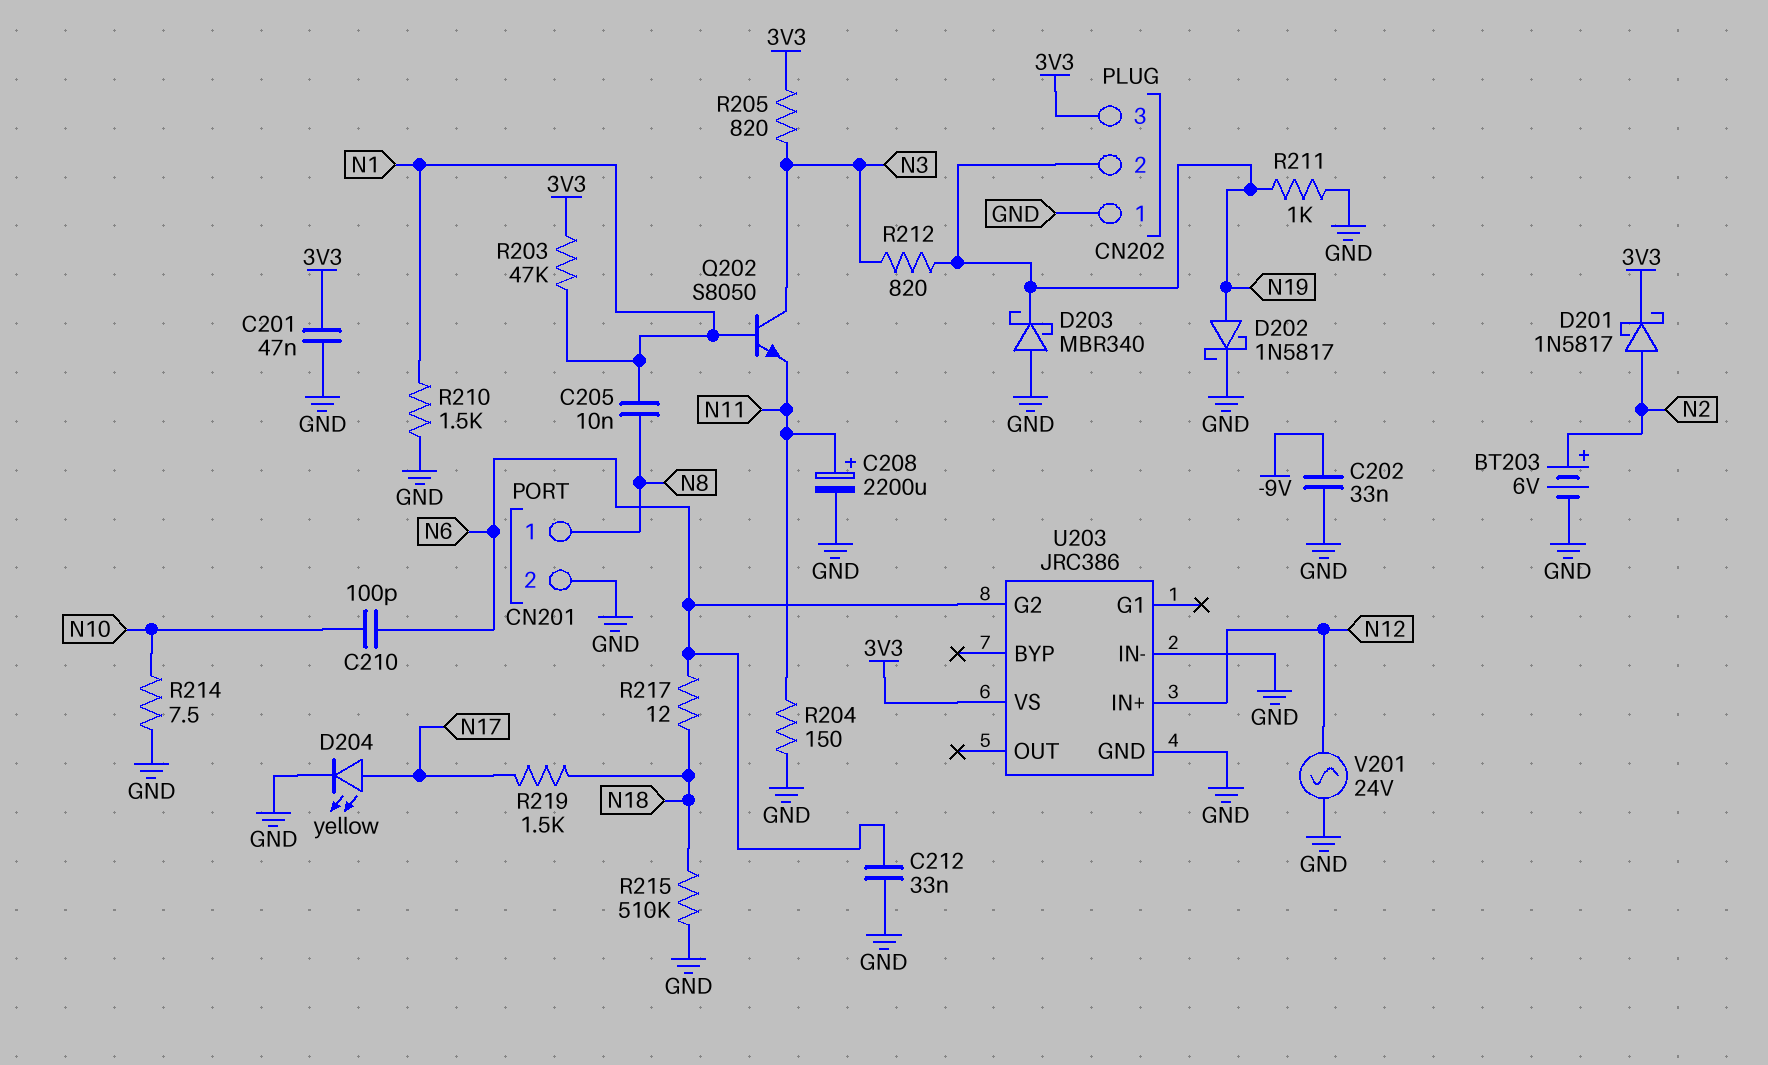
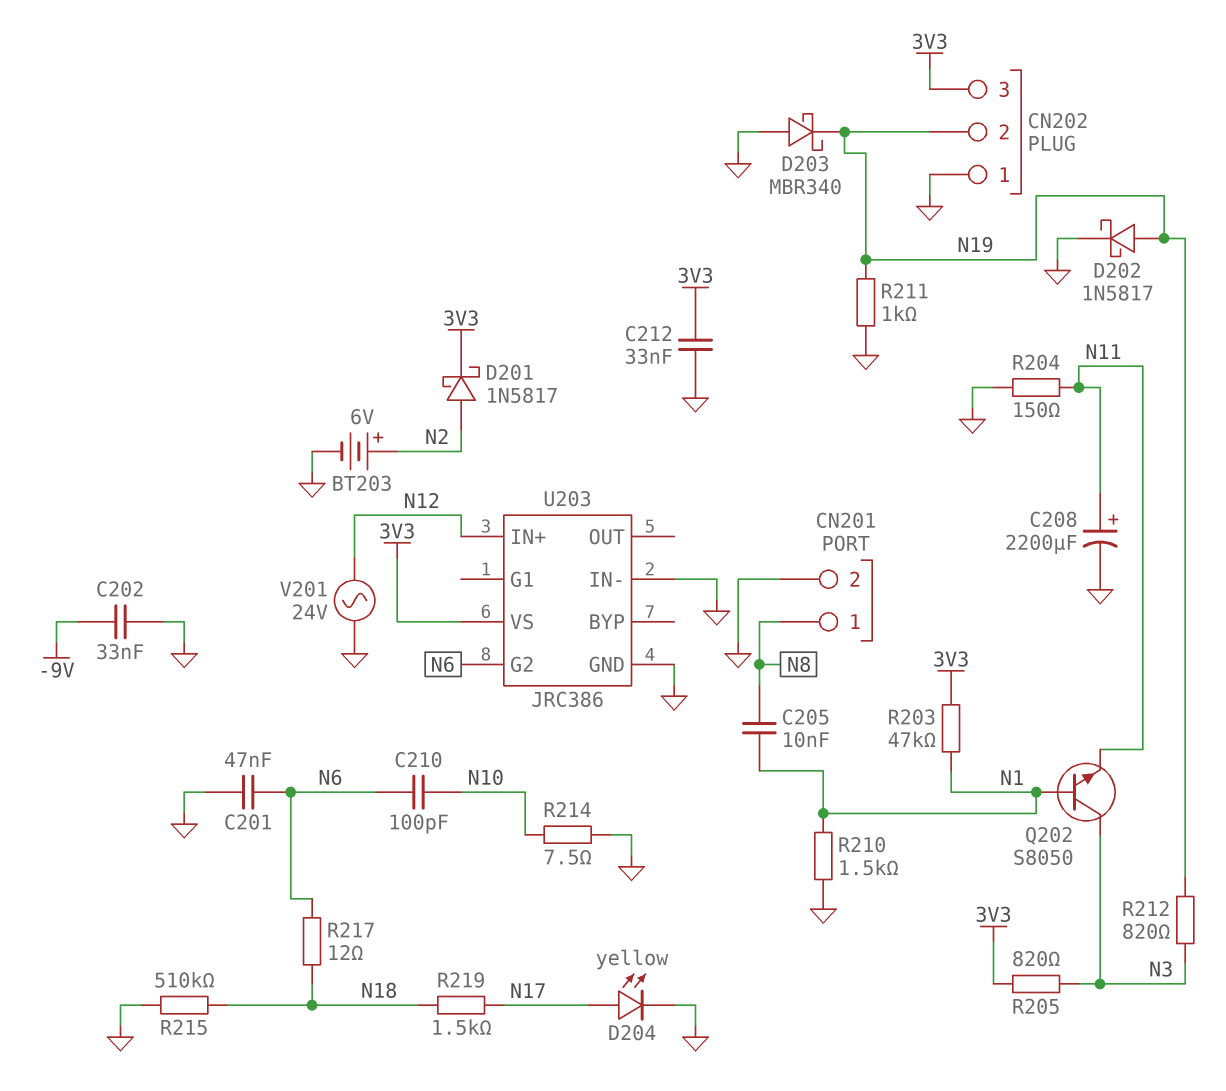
C201: 47nF (3V3, GND) -> 47nF (GND, N6)
C212: 33nF (GND, N6) -> 33nF (3V3, GND)

